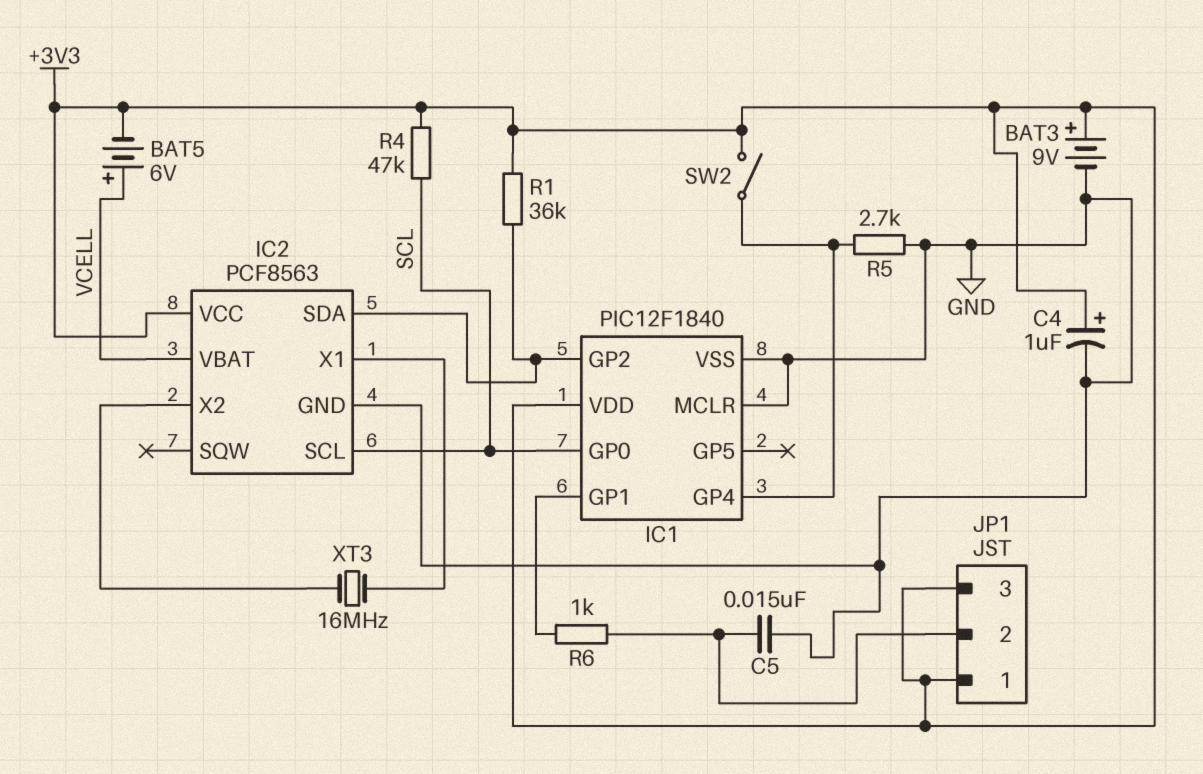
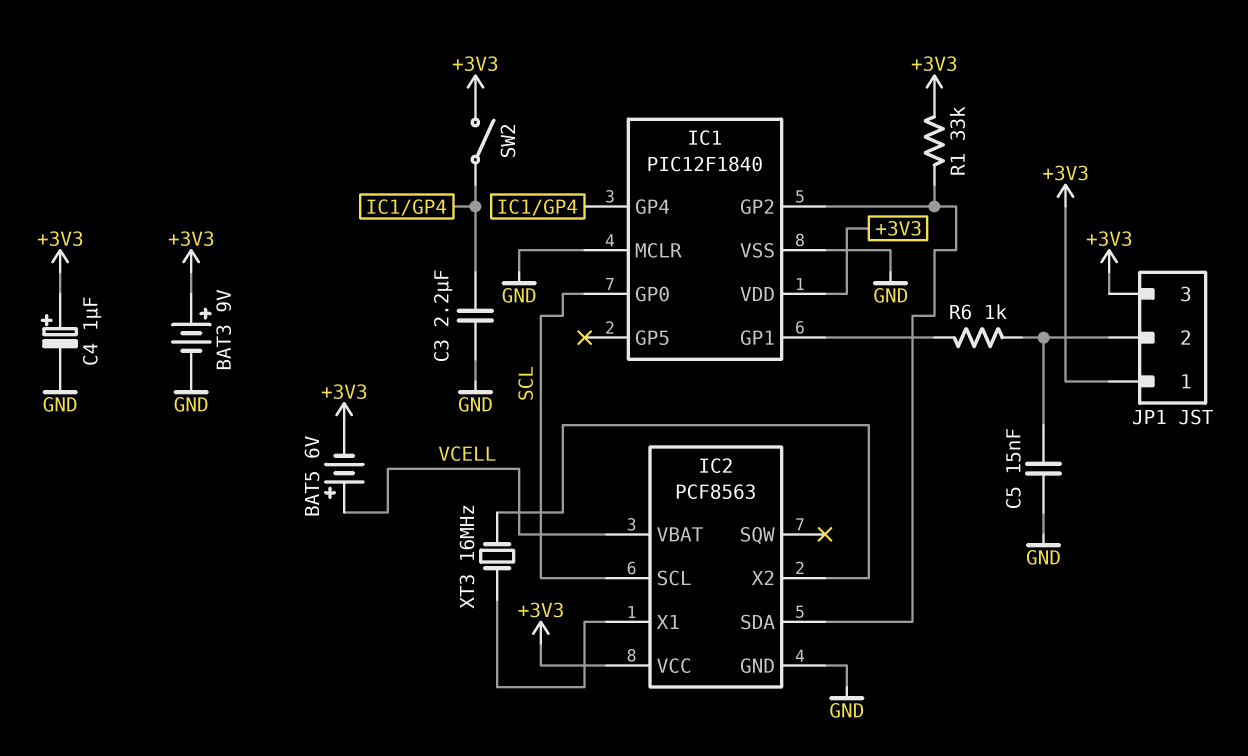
C3: none -> 2.2uF (GND, IC1/GP4)
R1: 36k (+3V3, IC1/GP2) -> 33k (+3V3, IC1/GP2)
R4: 47k (+3V3, SCL) -> none
R5: 2.7k (GND, IC1/GP4) -> none

